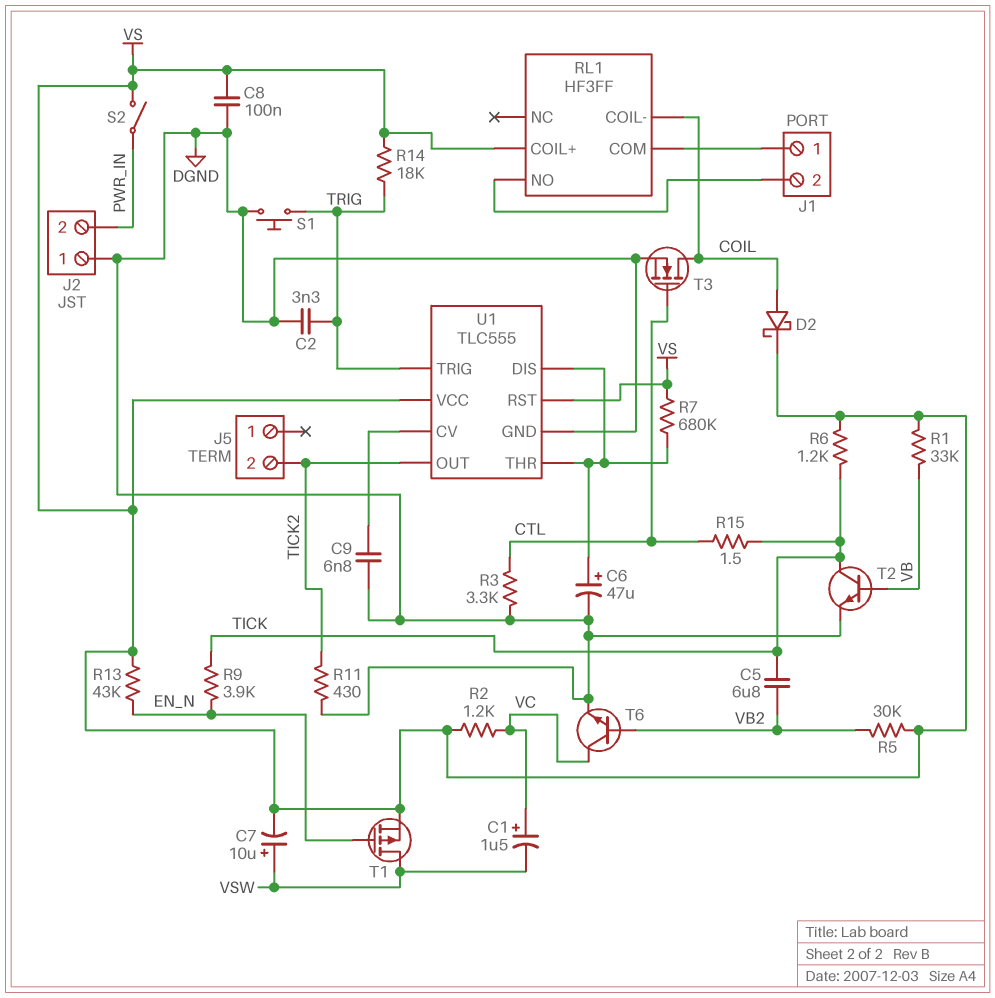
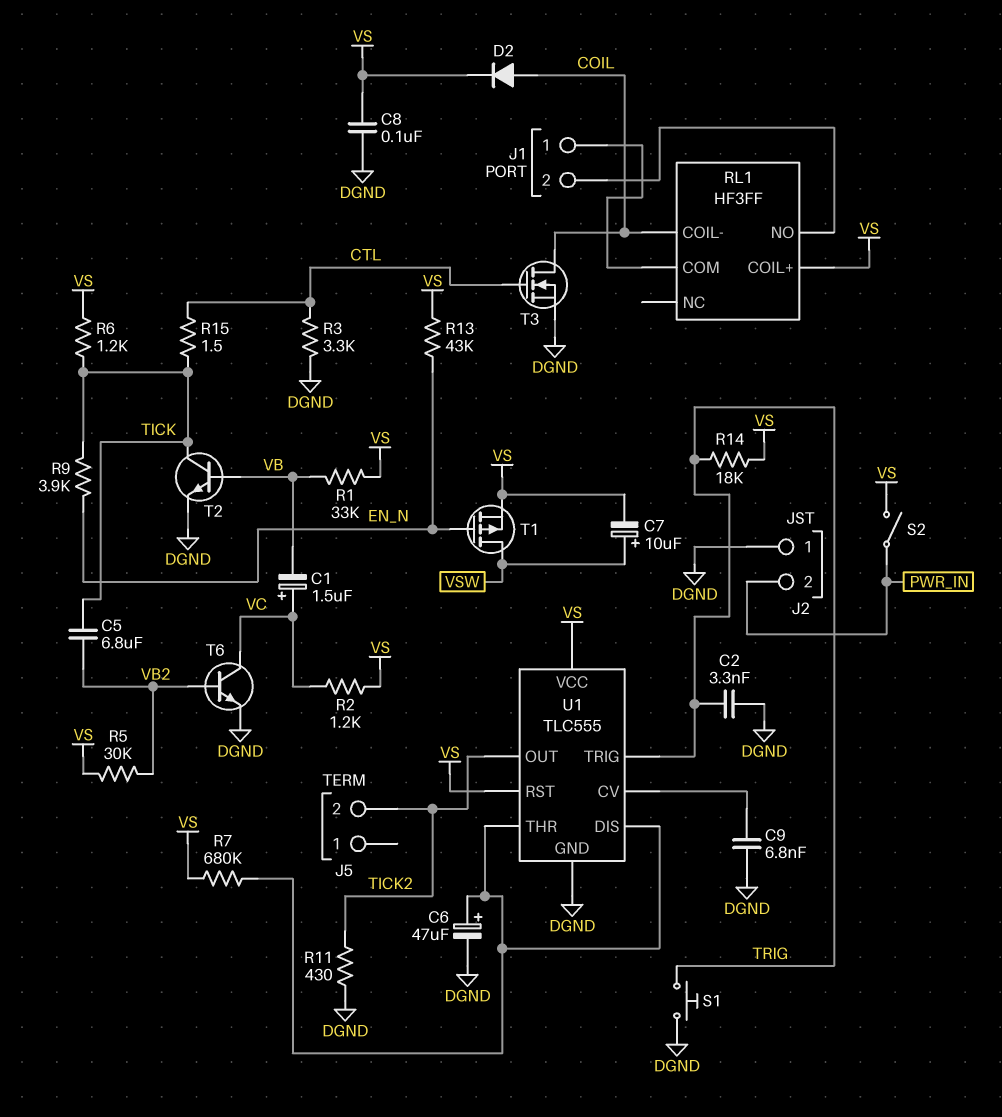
C1: 1.5uF (plus VC, minus VSW) -> 1.5uF (plus VC, minus VB)
D2: schottky (A COIL, K VS) -> diode (A COIL, K VS)

